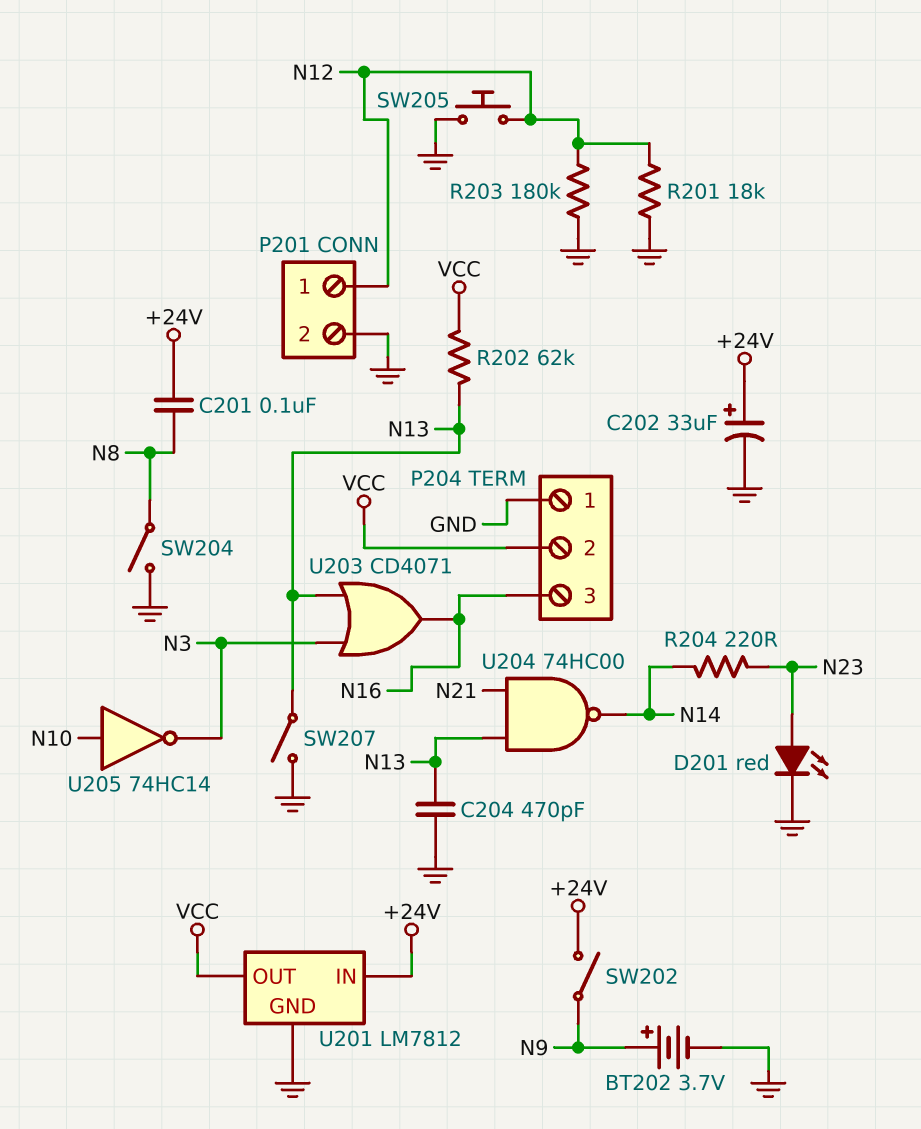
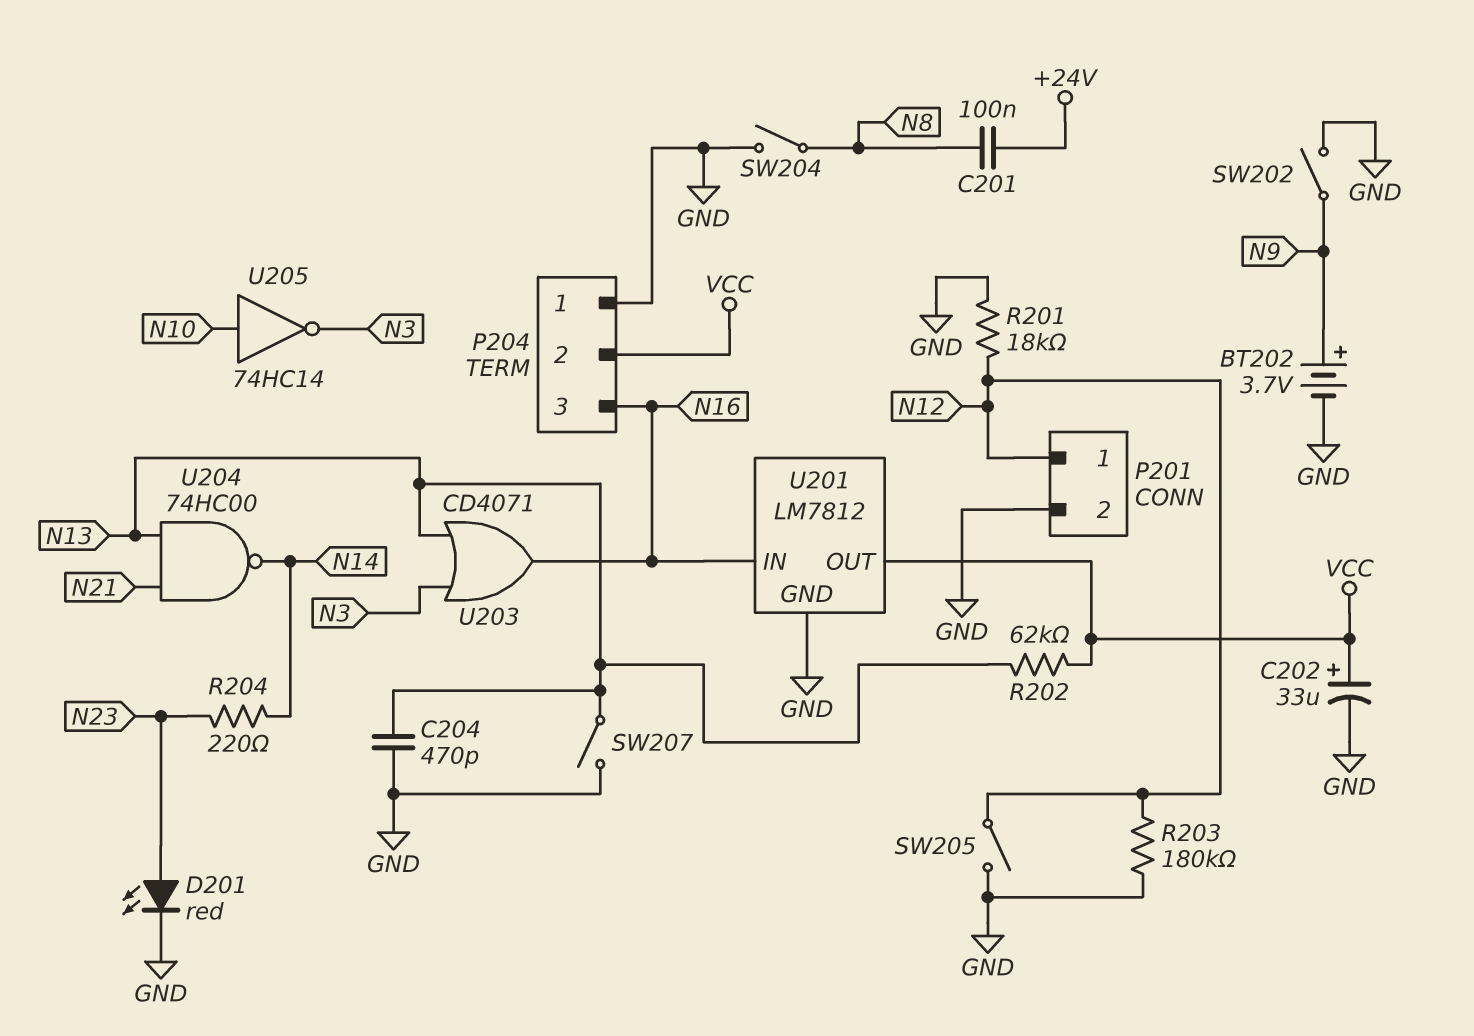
C202: 33uF (plus +24V, minus GND) -> 33uF (plus VCC, minus GND)
SW202: switch (+24V, N9) -> switch (GND, N9)
SW205: button (GND, N12) -> switch (GND, N12)
U201 pin IN: +24V -> N16

